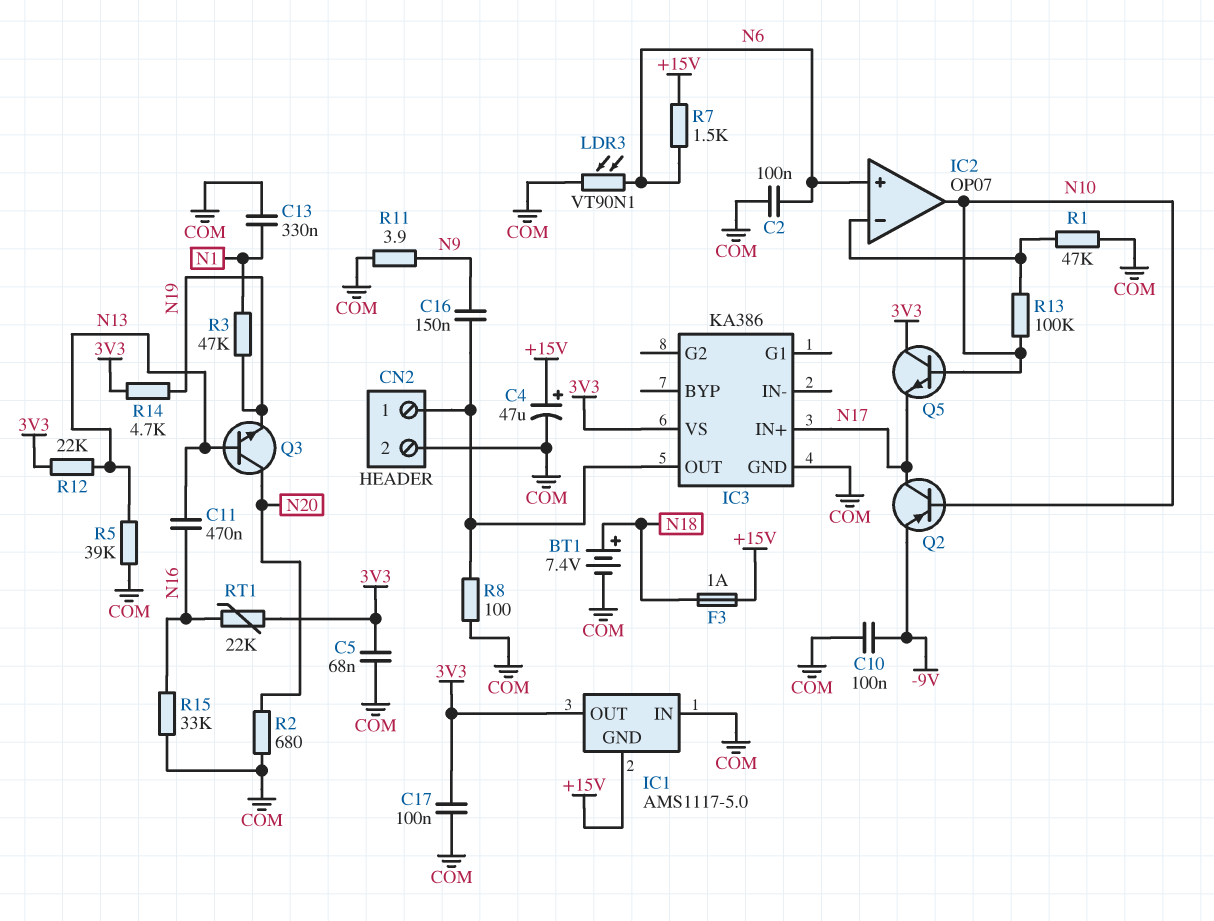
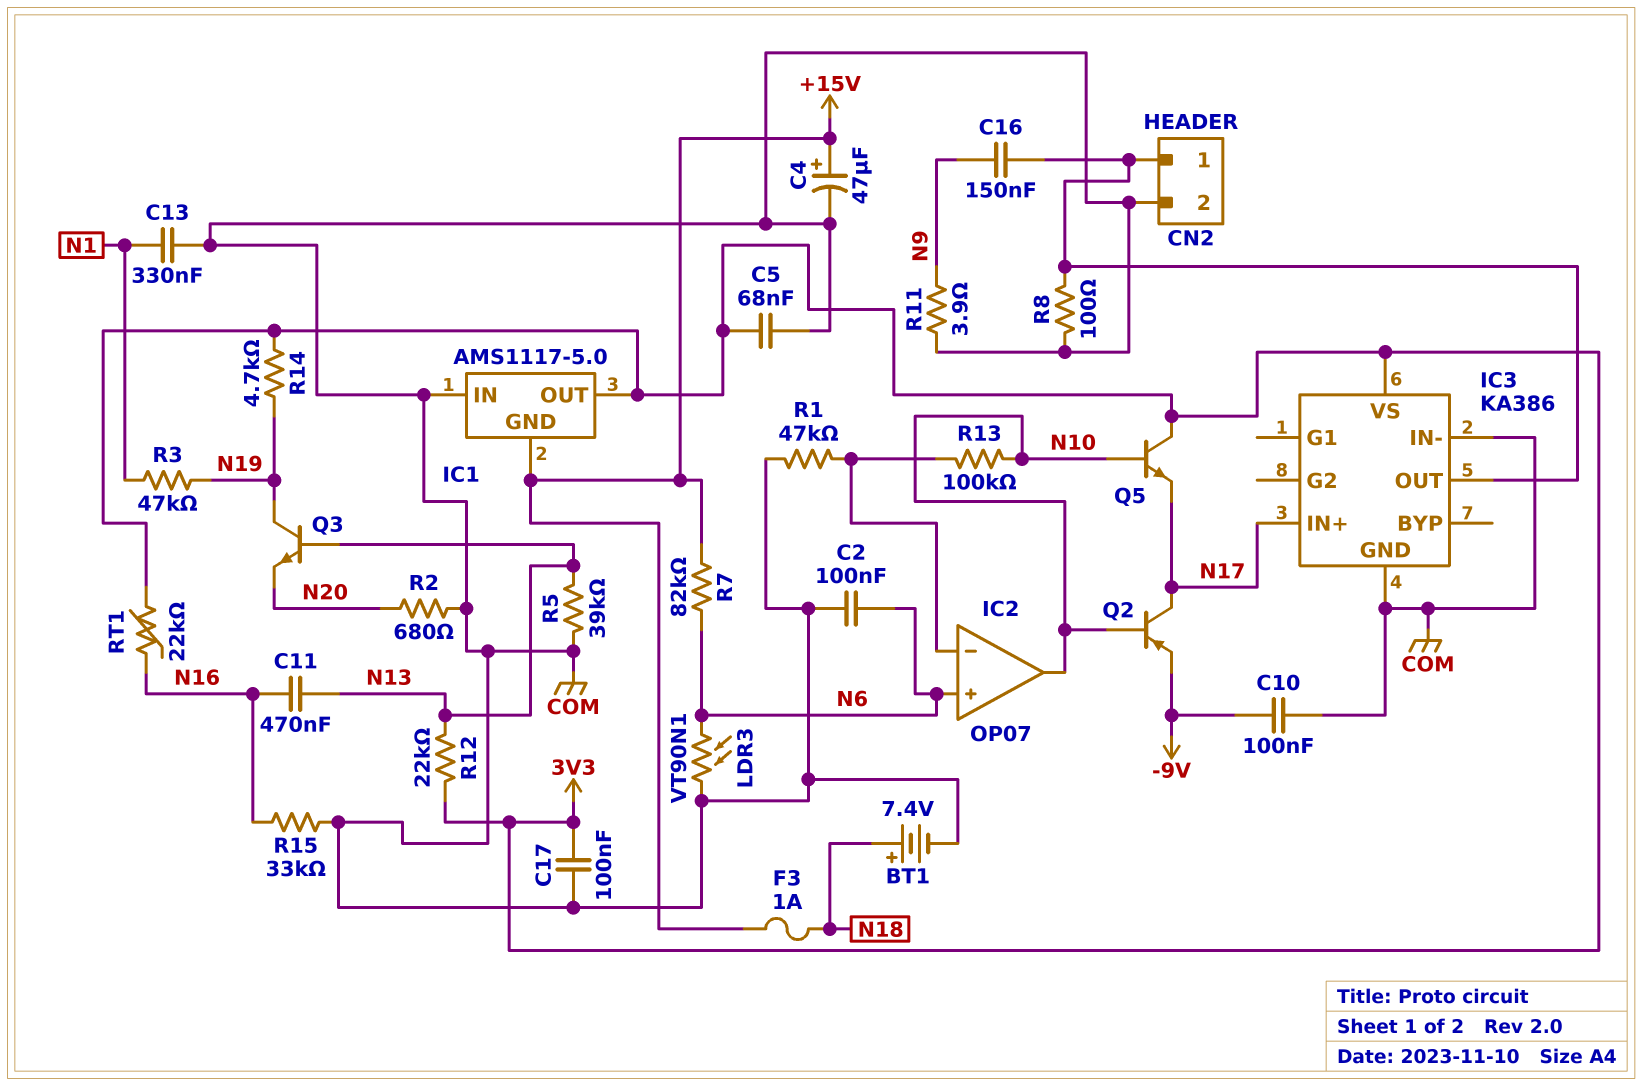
IC3 pin IN-: none -> COM
Q3: NPN (B N13, C N20, E N19) -> NPN (B N13, C N19, E N20)
R7: 1.5k (+15V, N6) -> 82k (+15V, N6)

